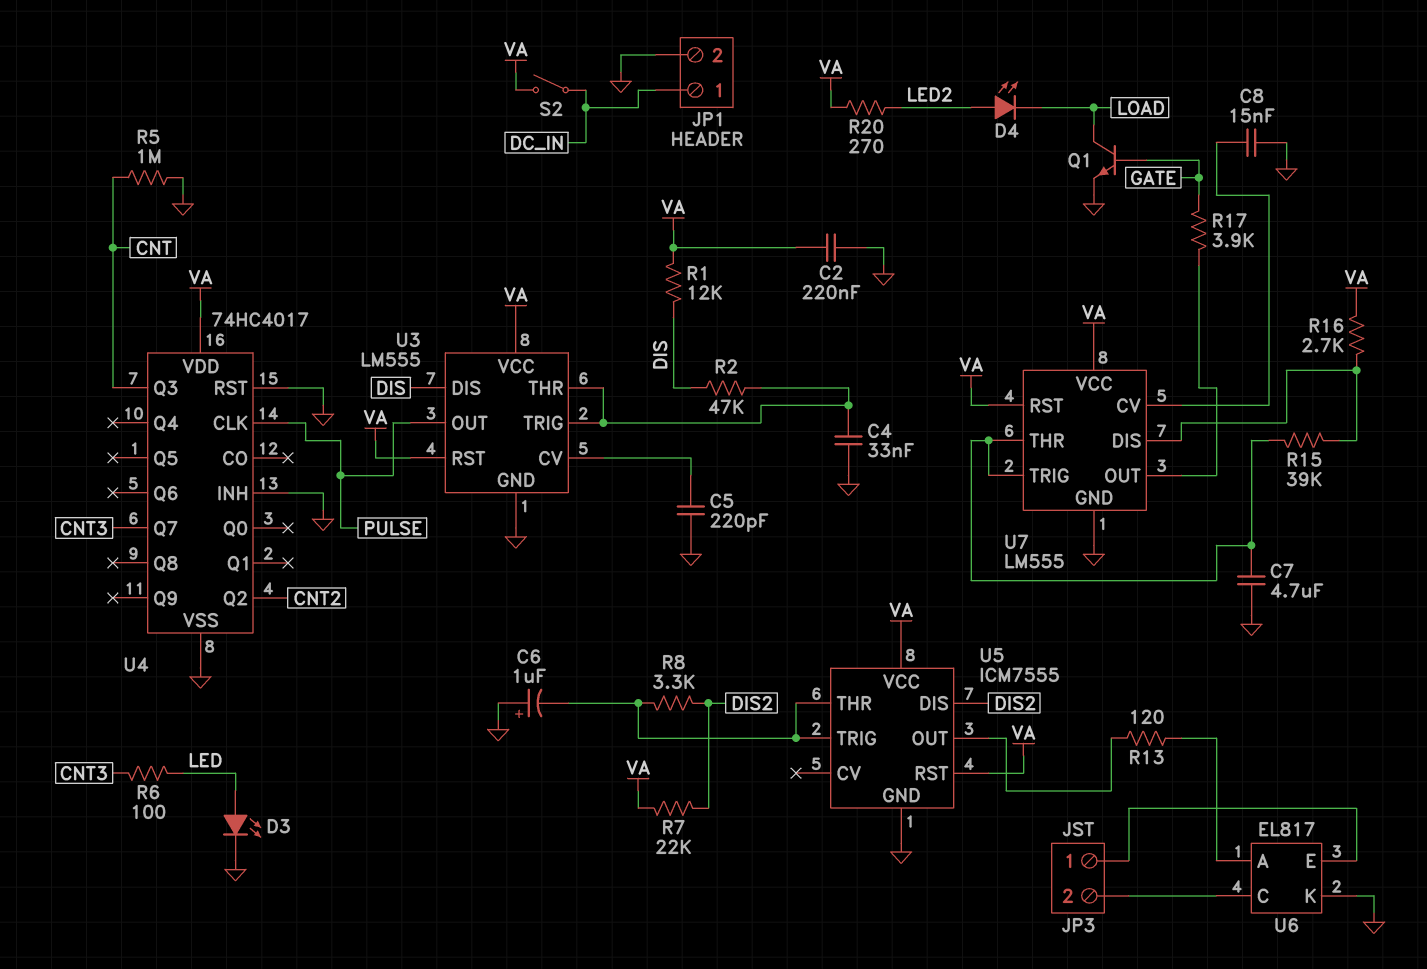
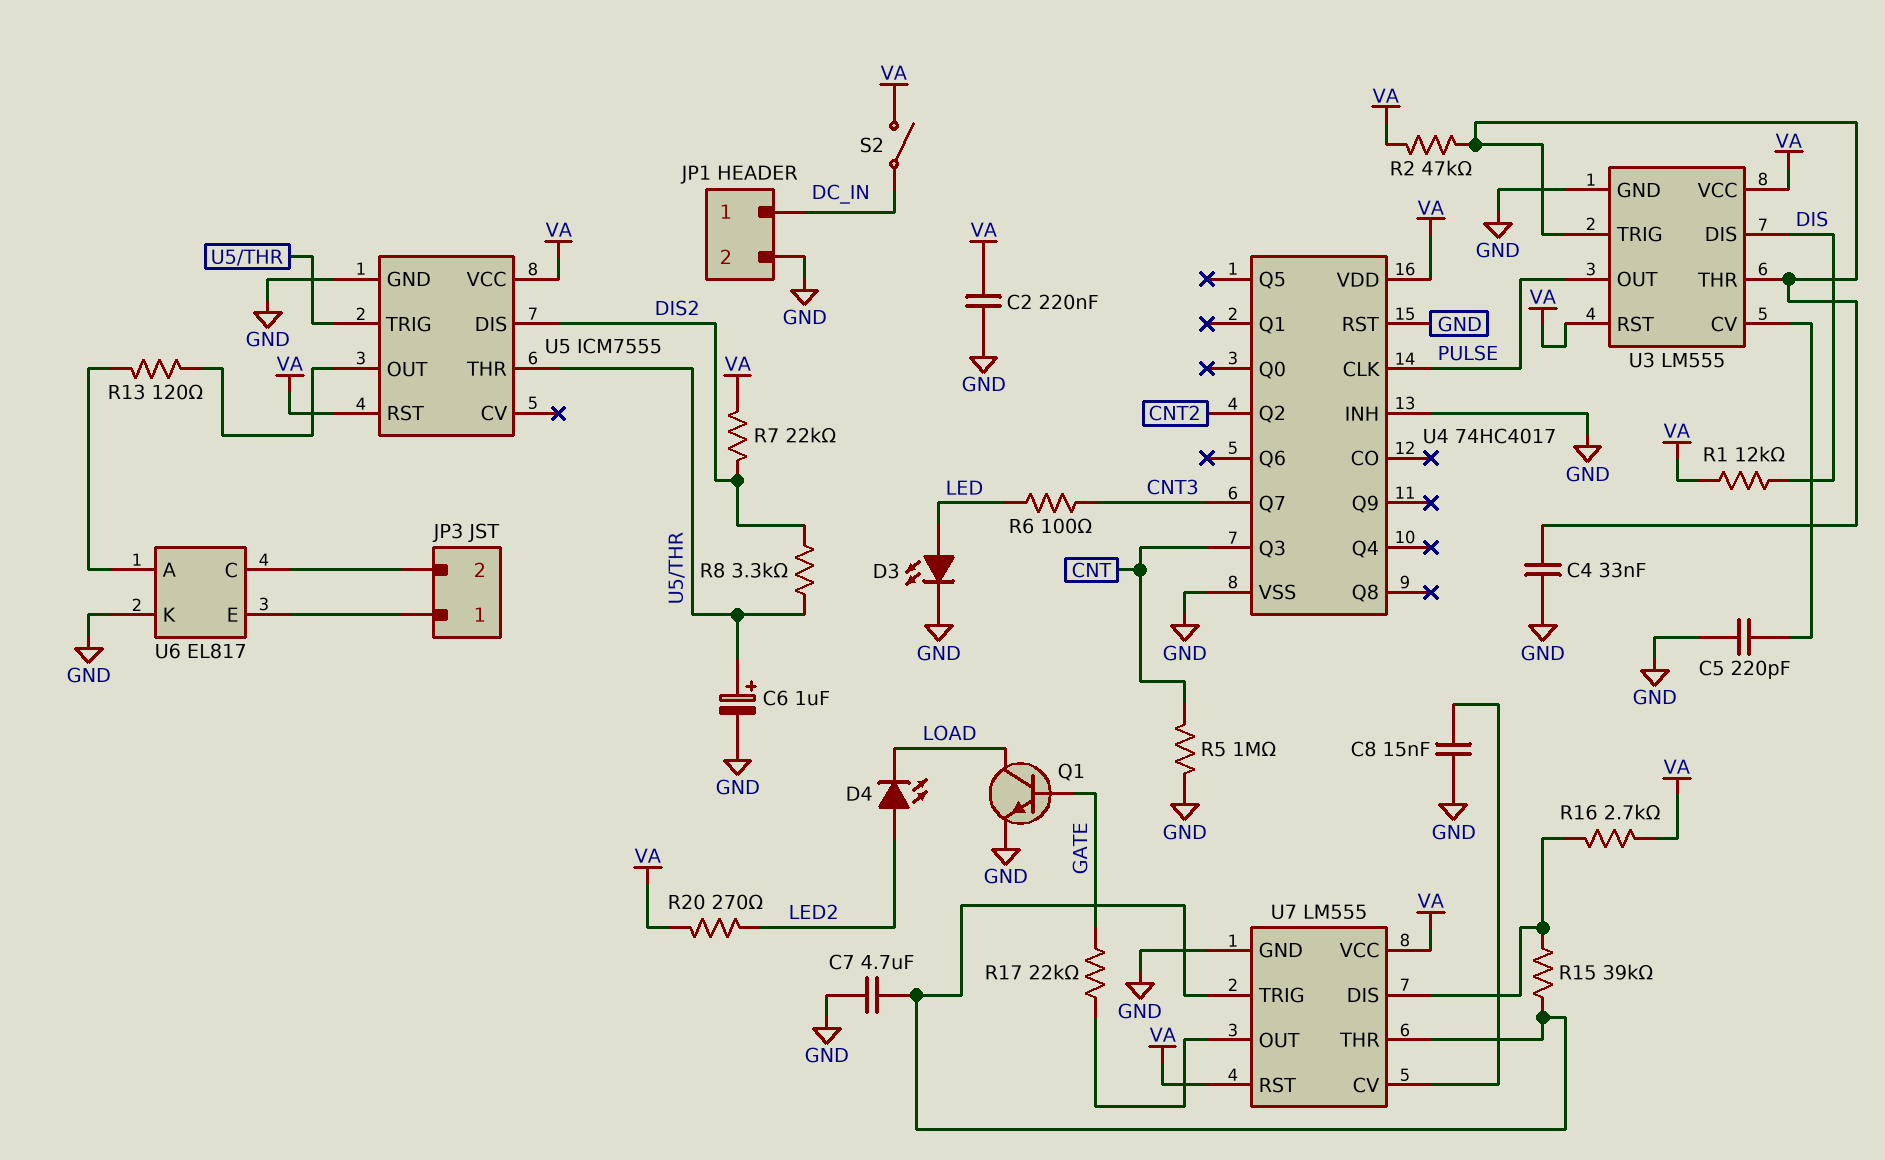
C6: 1uF (plus GND, minus U5/THR) -> 1uF (plus U5/THR, minus GND)
R2: 47k (DIS, U3/THR) -> 47k (U3/THR, VA)
R17: 3.9k (GATE, U7/OUT) -> 22k (GATE, U7/OUT)

